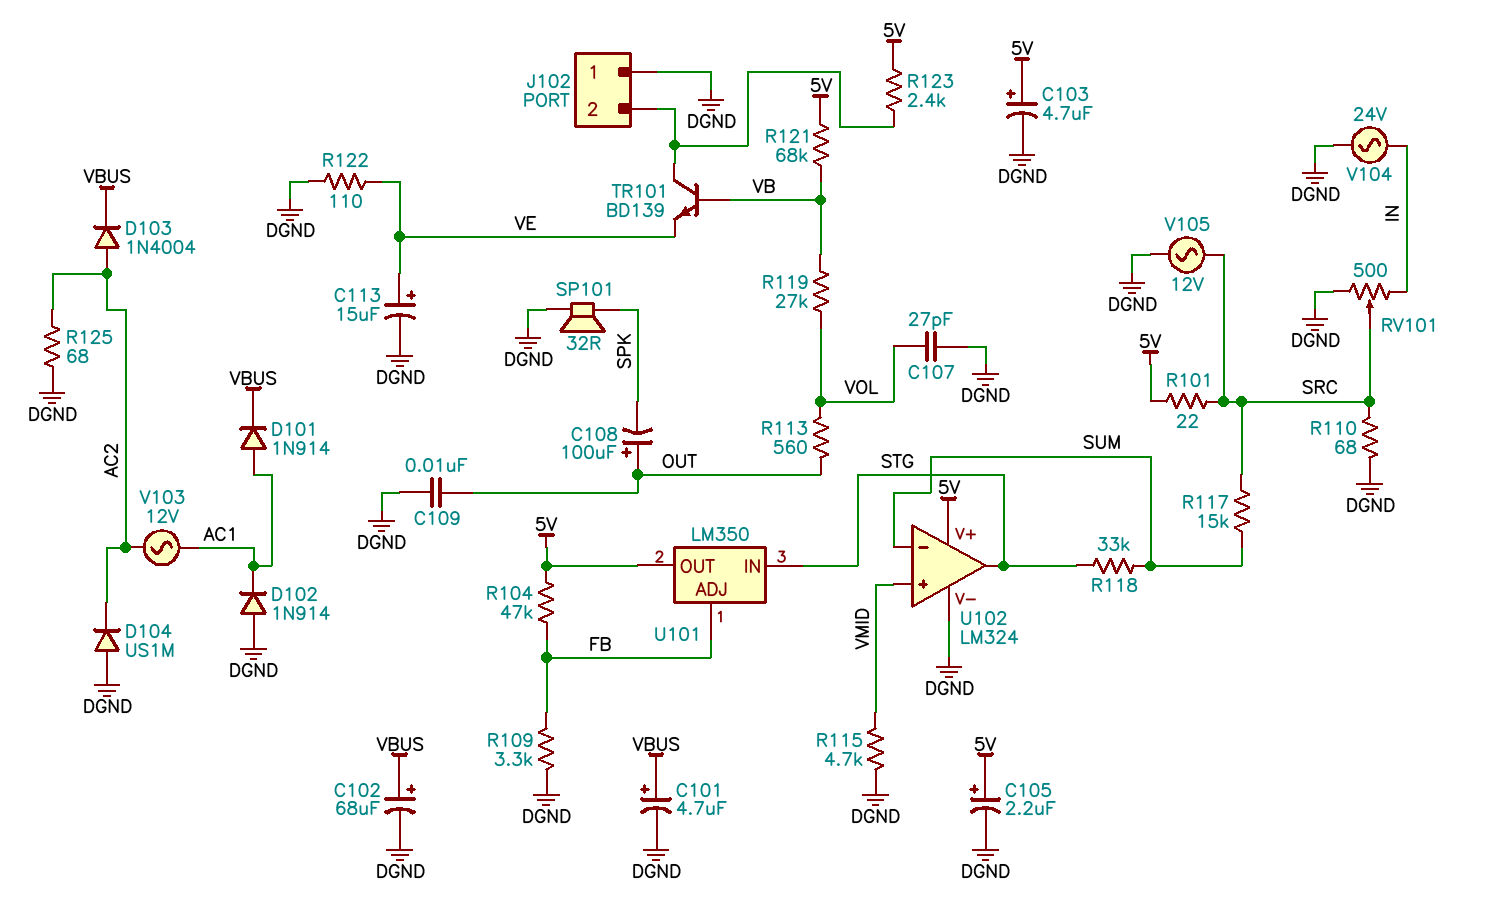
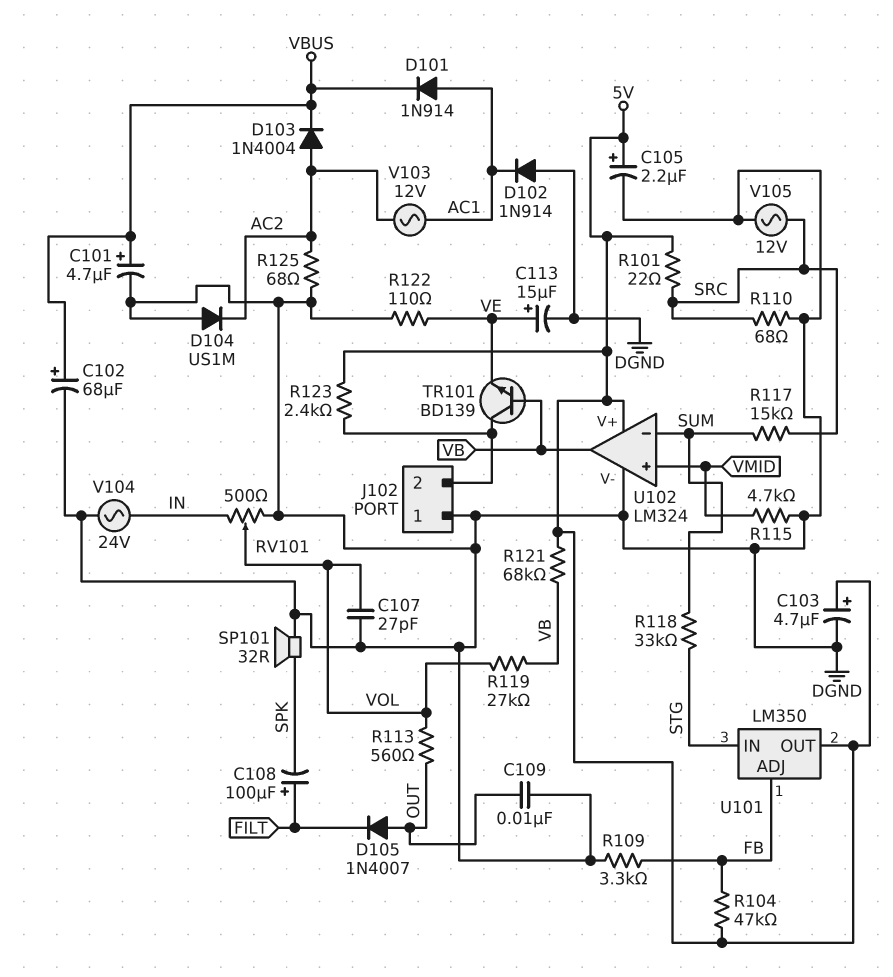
C108: 100uF (plus OUT, minus SPK) -> 100uF (plus FILT, minus SPK)
D105: none -> diode 1N4007 (A OUT, K FILT)
RV101: 500 (DGND, IN, wiper SRC) -> 500 (DGND, IN, wiper VOL)
U102 pin out: STG -> VB

